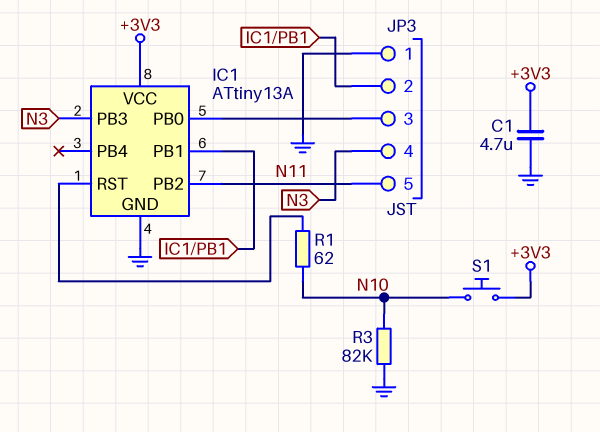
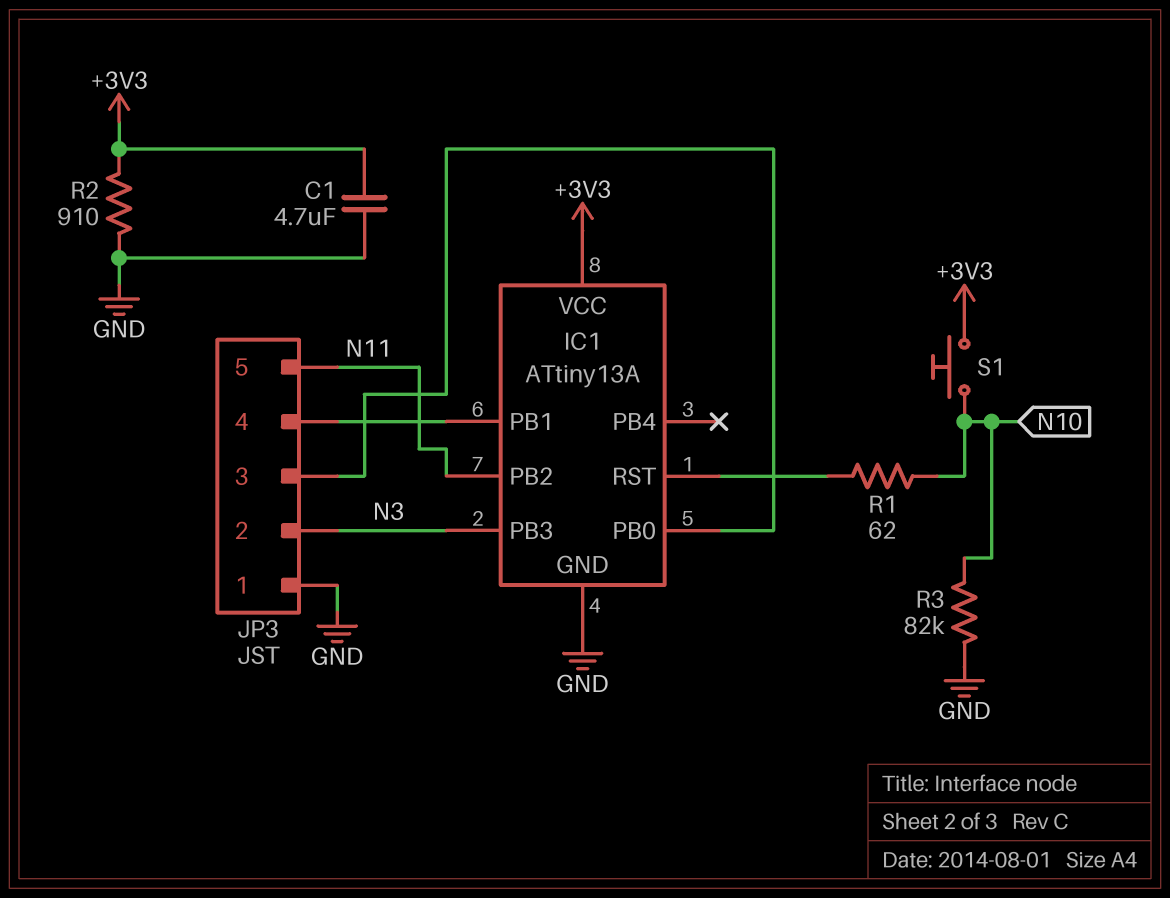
JP3 pin 2: IC1/PB1 -> N3
JP3 pin 4: N3 -> IC1/PB1
R2: none -> 910 (+3V3, GND)

